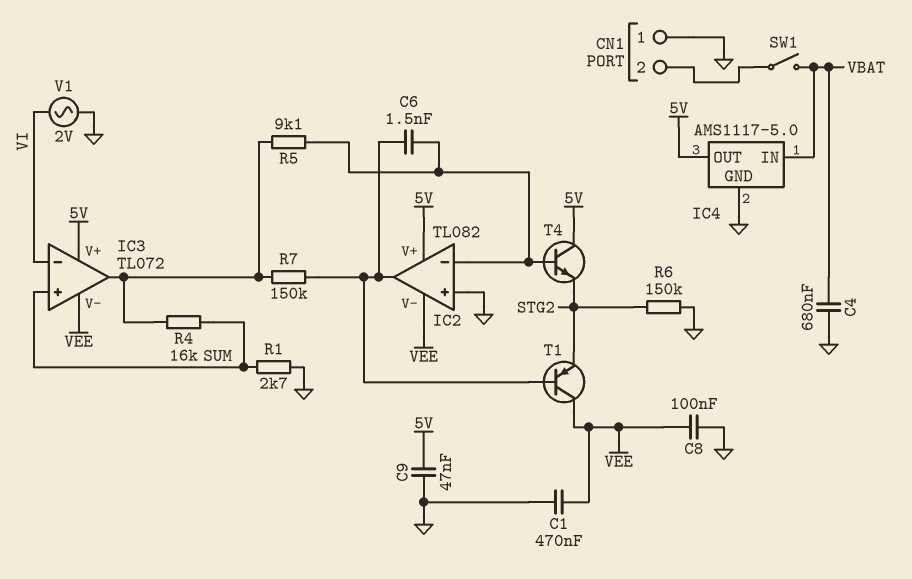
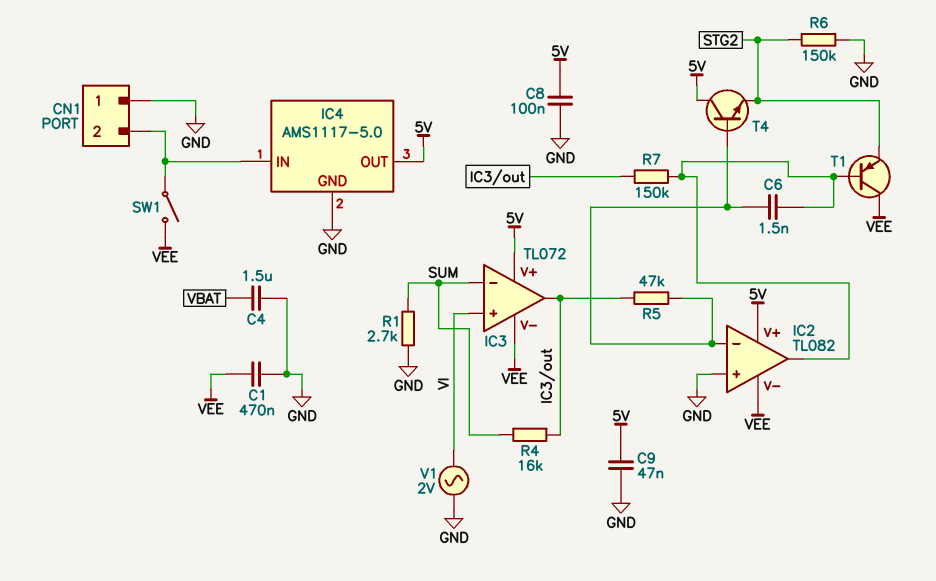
C4: 680nF (GND, VBAT) -> 1.5uF (GND, VBAT)
C8: 100nF (GND, VEE) -> 100nF (5V, GND)
IC3 pin in+: SUM -> VI
IC3 pin in-: VI -> SUM
IC4 pin IN: VBAT -> CN1/2
R5: 9.1k (IC2/in-, IC3/out) -> 47k (IC2/in-, IC3/out)
SW1: switch (CN1/2, VBAT) -> switch (CN1/2, VEE)

